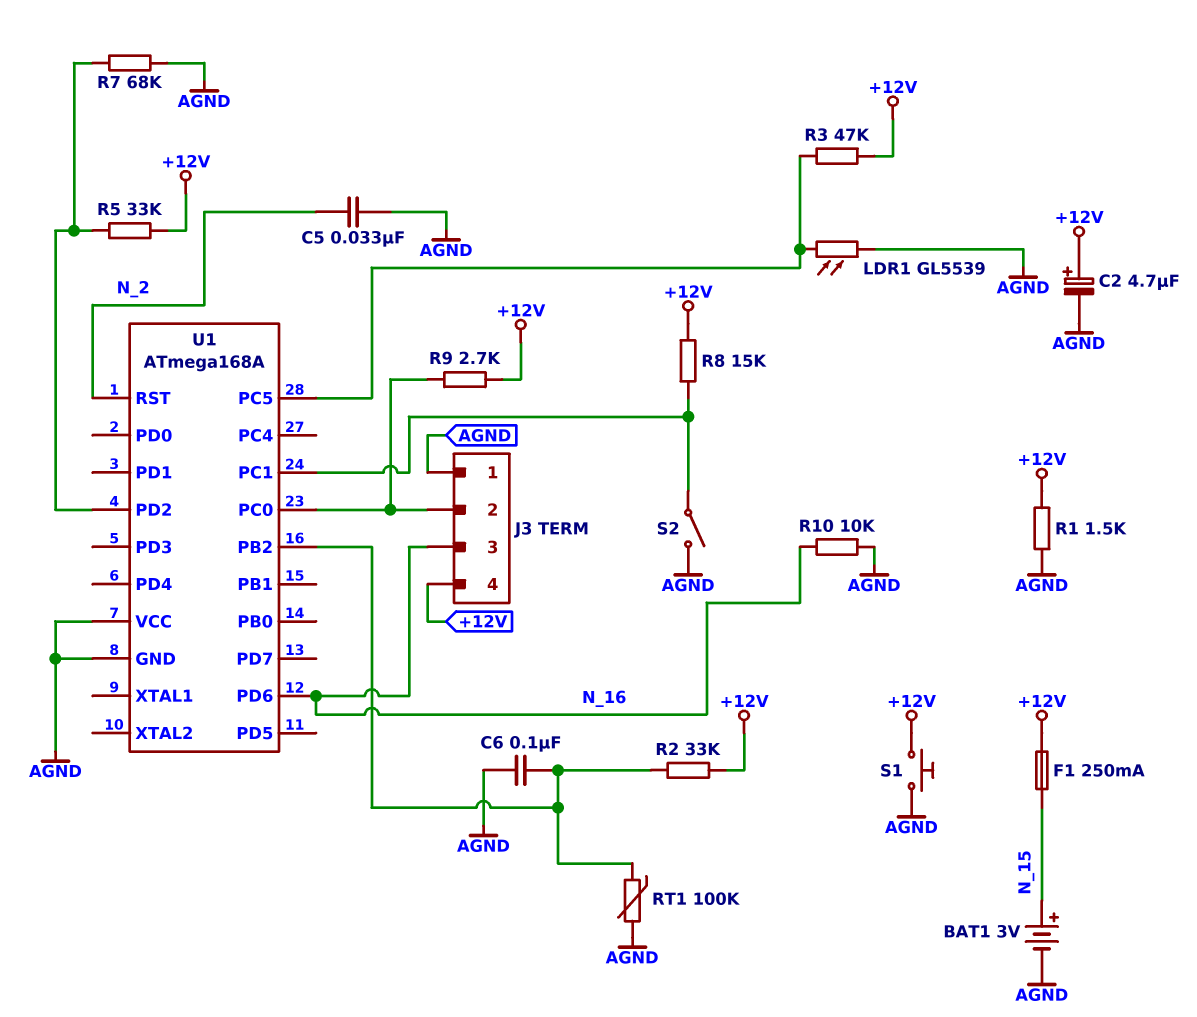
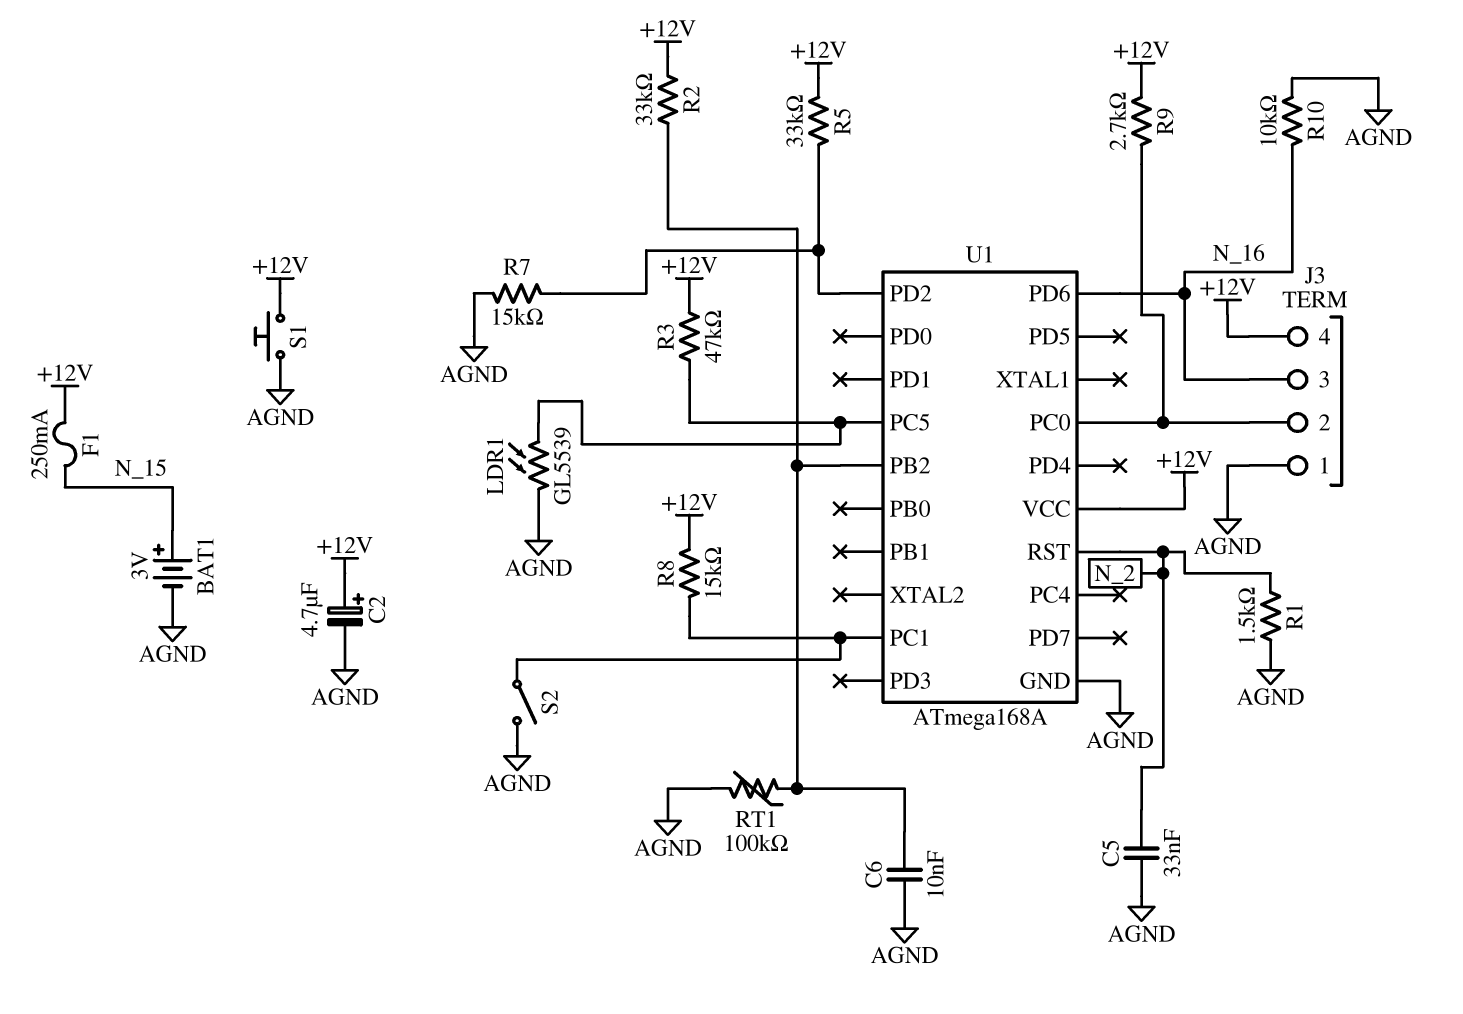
C6: 100nF (AGND, U1/PB2) -> 10nF (AGND, U1/PB2)
R1: 1.5k (+12V, AGND) -> 1.5k (AGND, N_2)
R7: 68k (AGND, U1/PD2) -> 15k (AGND, U1/PD2)
U1 pin VCC: AGND -> +12V

